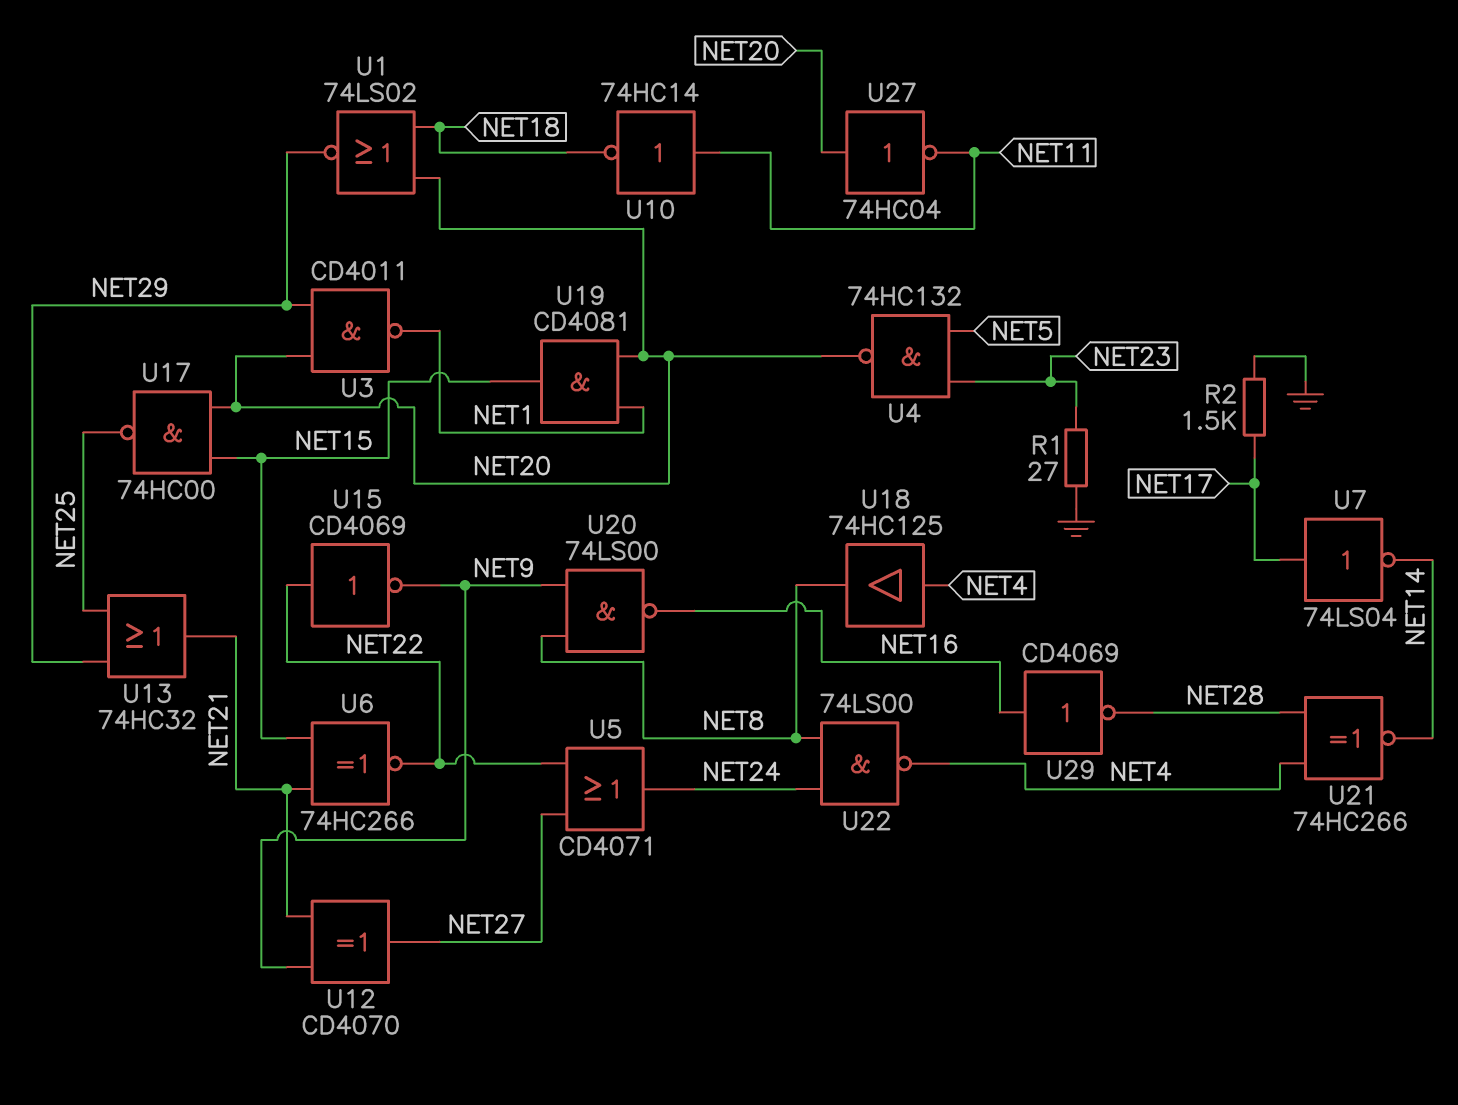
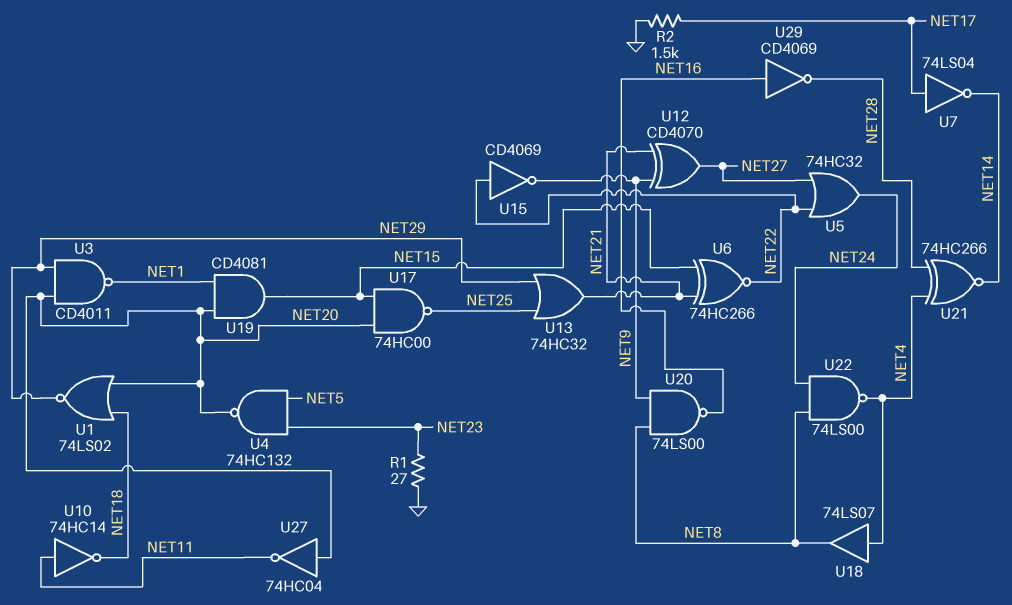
U5: OR CD4071 (in NET22, in NET27, out NET24) -> OR 74HC32 (in NET22, in NET27, out NET24)
U18: buffer 74HC125 (in NET4, out NET8) -> buffer 74LS07 (in NET4, out NET8)

